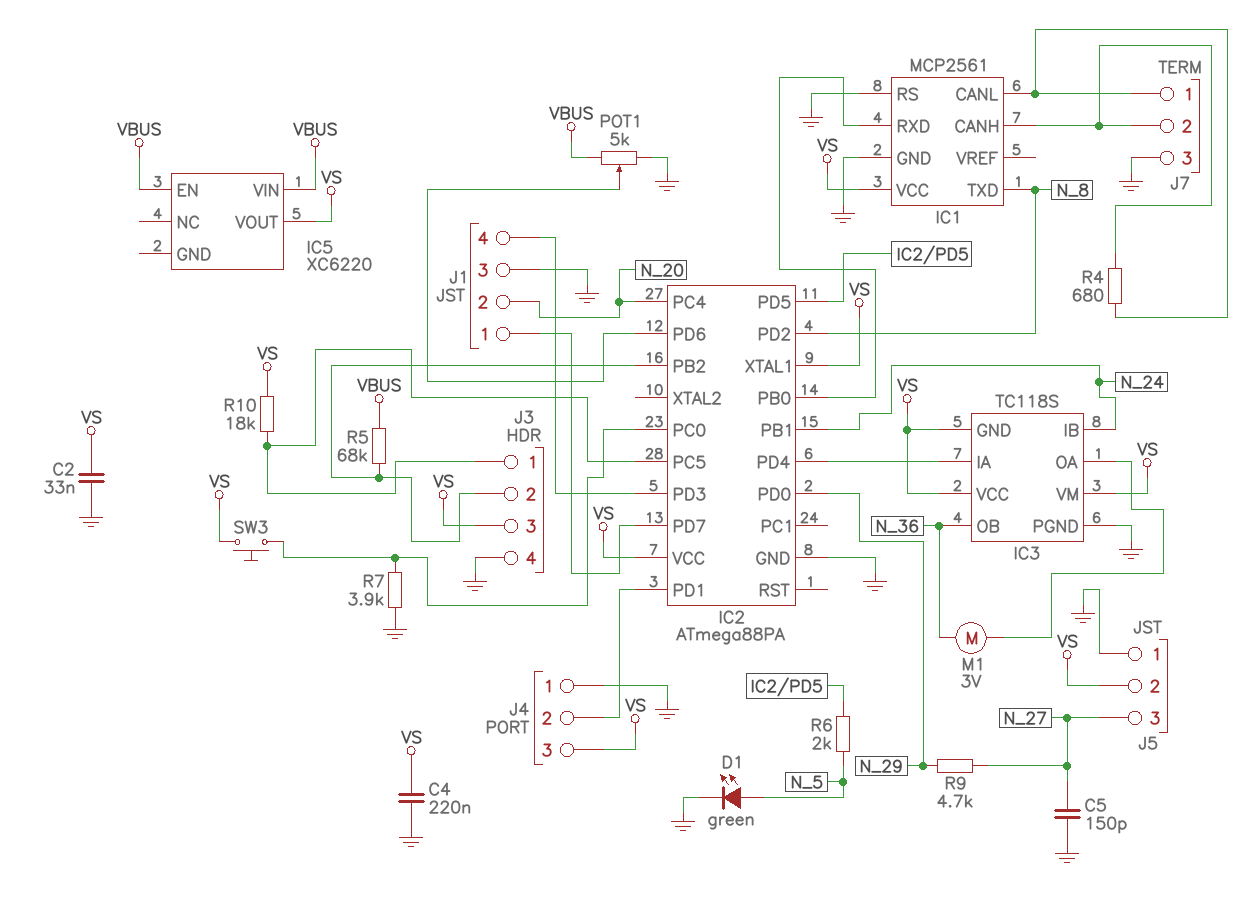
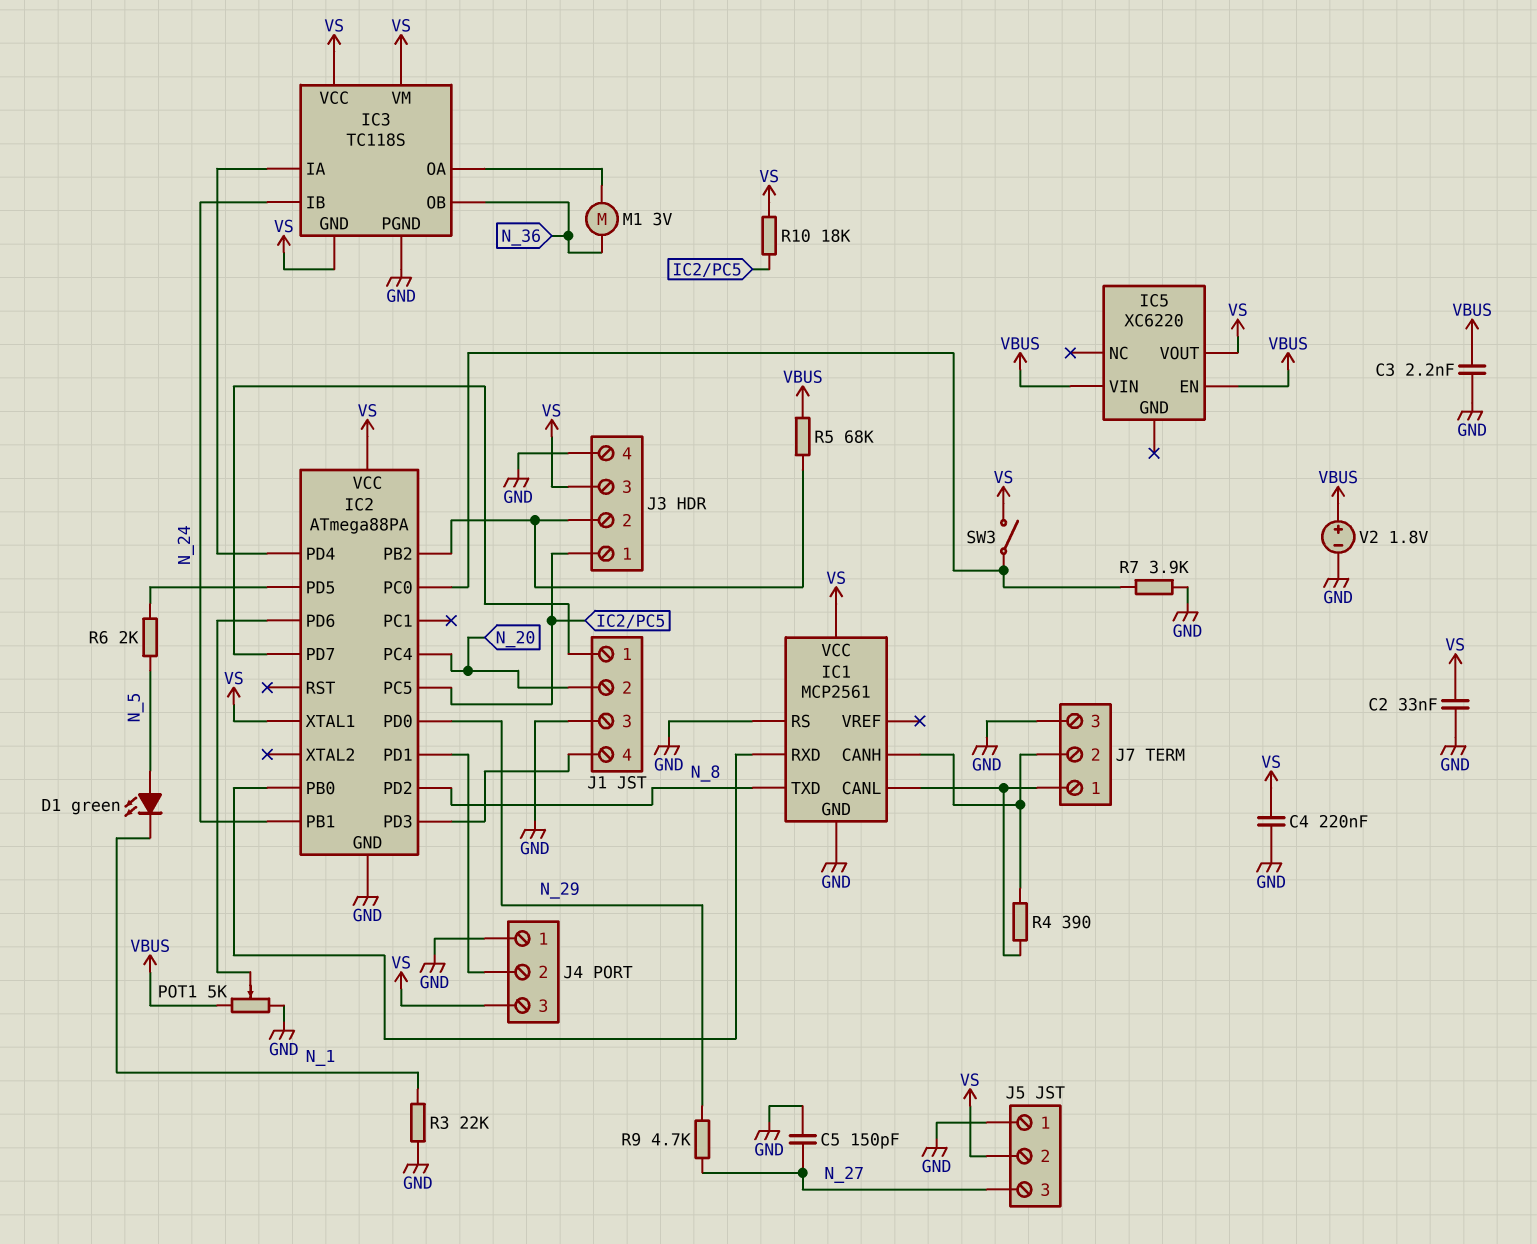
C3: none -> 2.2nF (GND, VBUS)
D1: LED green (A N_5, K GND) -> LED green (A N_5, K N_1)
R3: none -> 22k (GND, N_1)
R4: 680 (IC1/CANH, IC1/CANL) -> 390 (IC1/CANH, IC1/CANL)
SW3: button (IC2/PC0, VS) -> switch (IC2/PC0, VS)
V2: none -> 1.8V (plus VBUS, minus GND)

